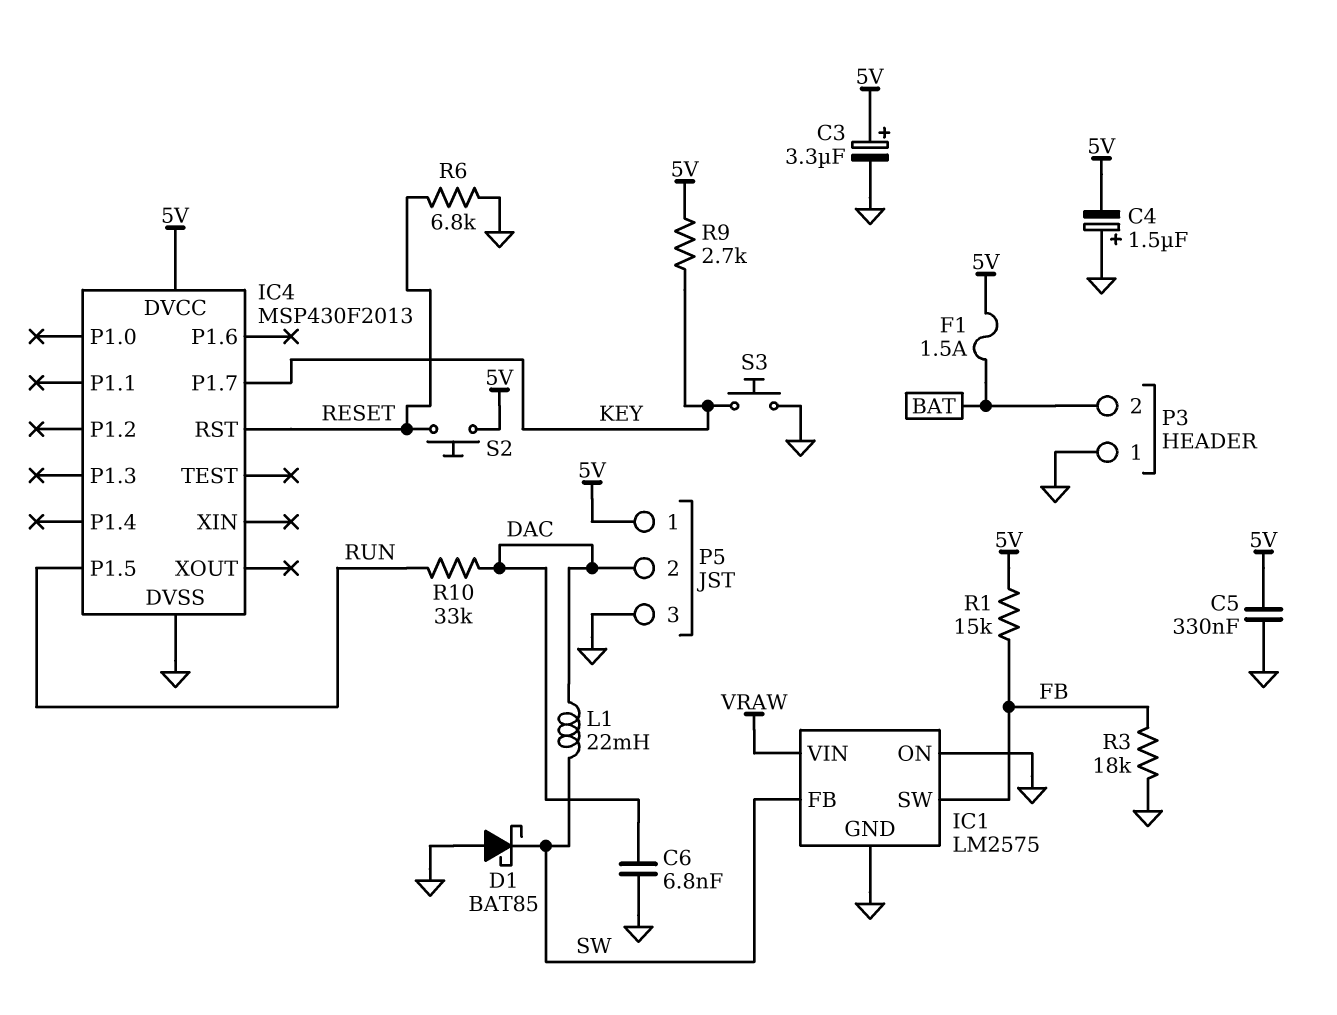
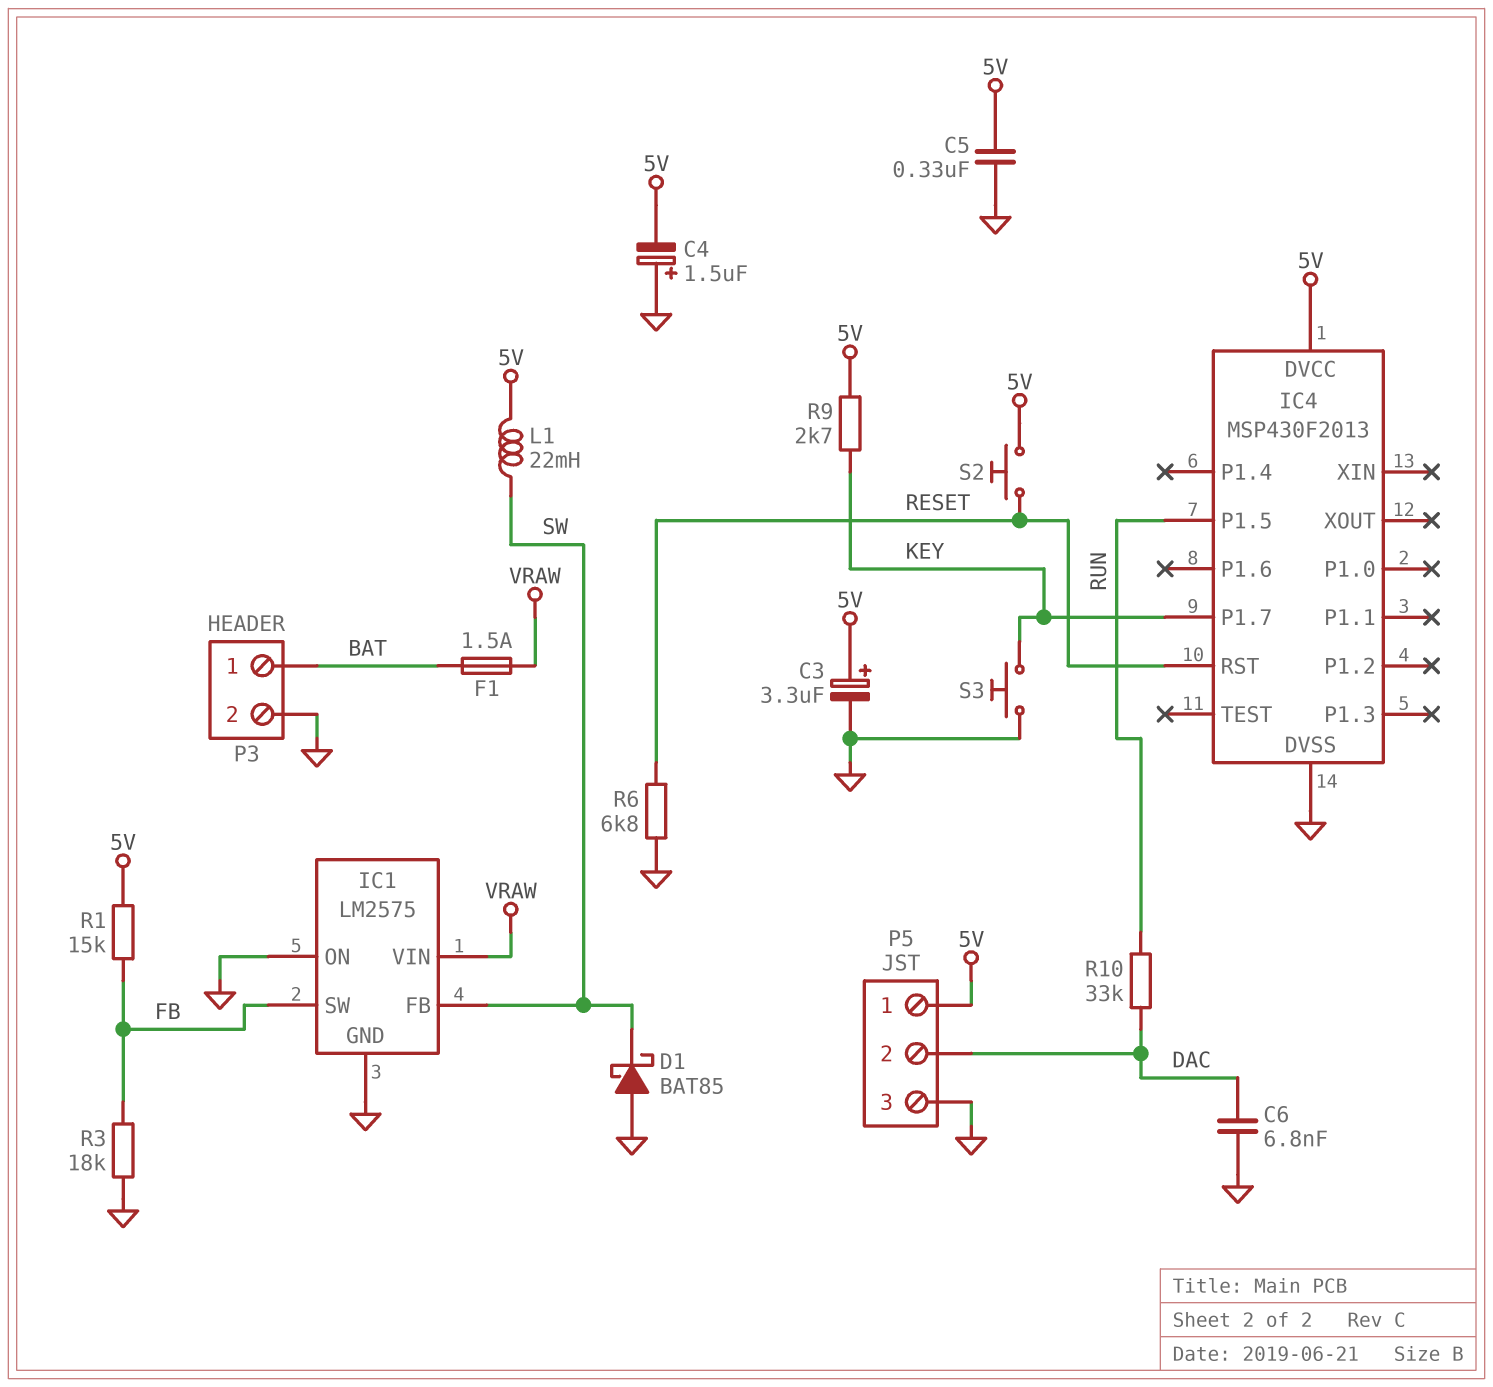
F1: 1.5A (5V, BAT) -> 1.5A (BAT, VRAW)
L1: 22mH (DAC, SW) -> 22mH (5V, SW)
P3 pin 1: GND -> BAT
P3 pin 2: BAT -> GND

